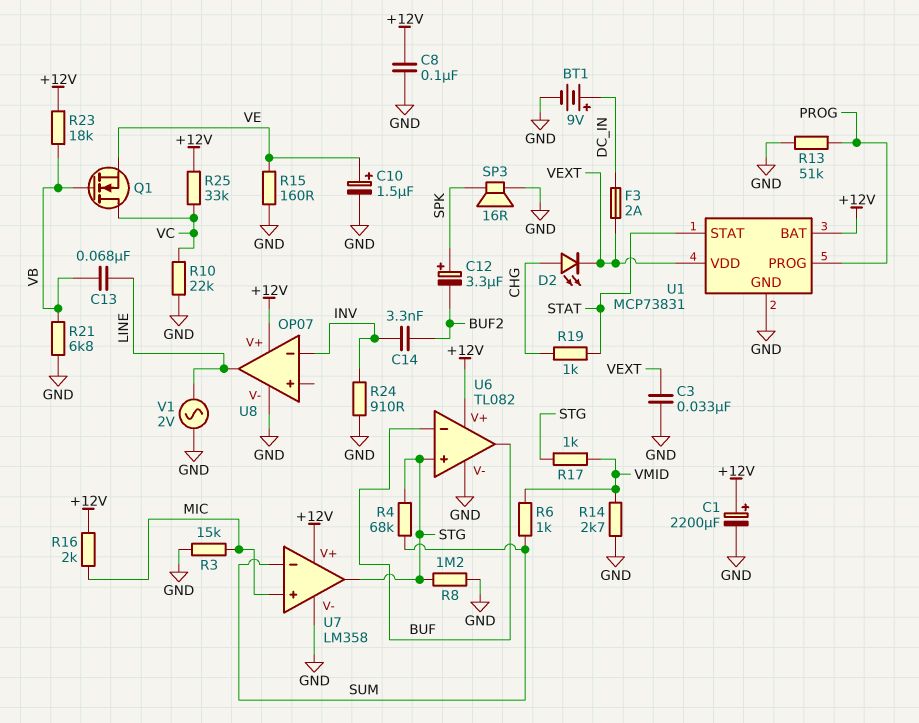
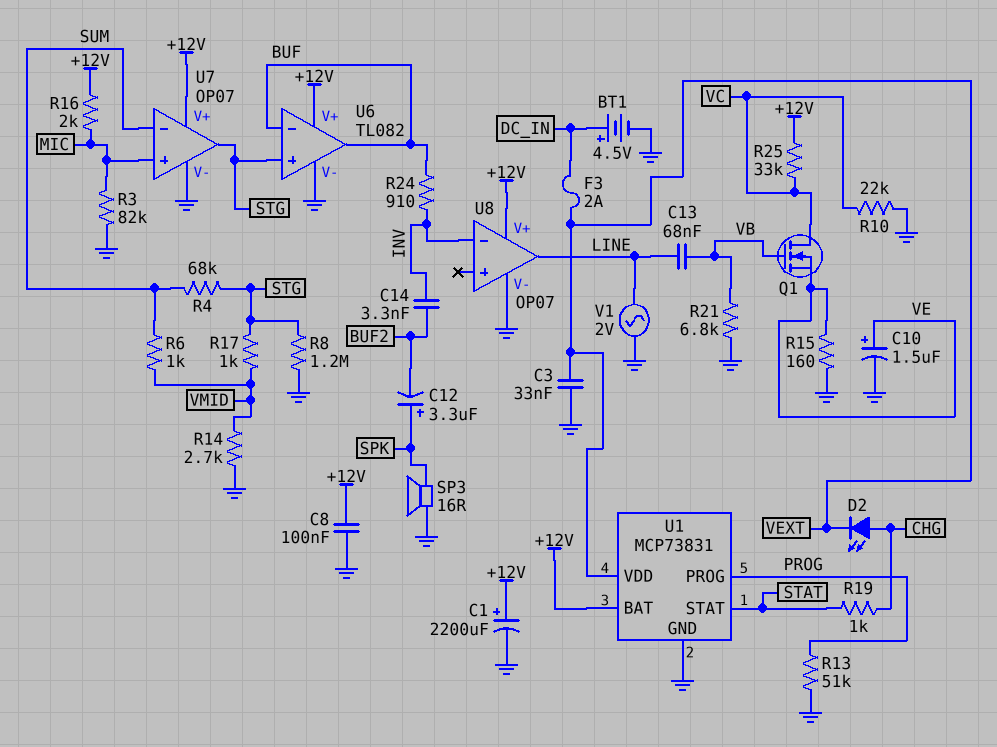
BT1: 9V (plus DC_IN, minus GND) -> 4.5V (plus DC_IN, minus GND)
R3: 15k (GND, MIC) -> 82k (GND, MIC)
R23: 18k (+12V, VB) -> none
R24: 910 (GND, INV) -> 910 (BUF, INV)
U7: LM358 -> OP07

